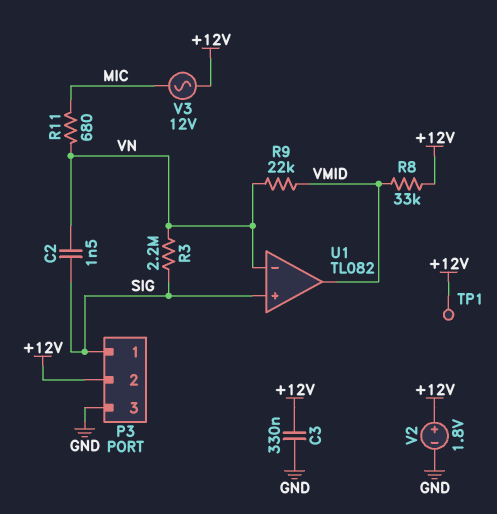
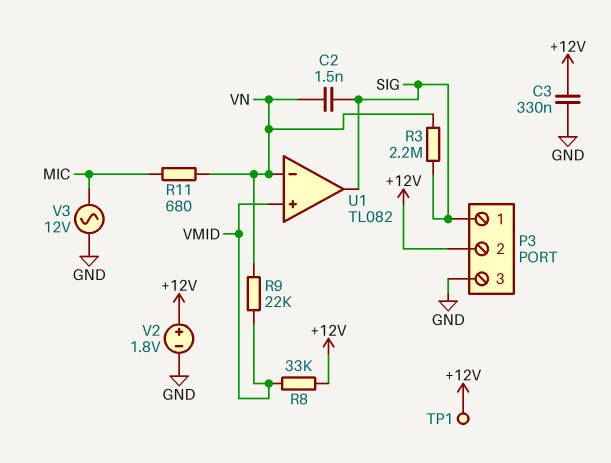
U1 pin in+: SIG -> VMID
U1 pin out: VMID -> SIG
V3: AC 12V (+12V, MIC) -> AC 12V (GND, MIC)

